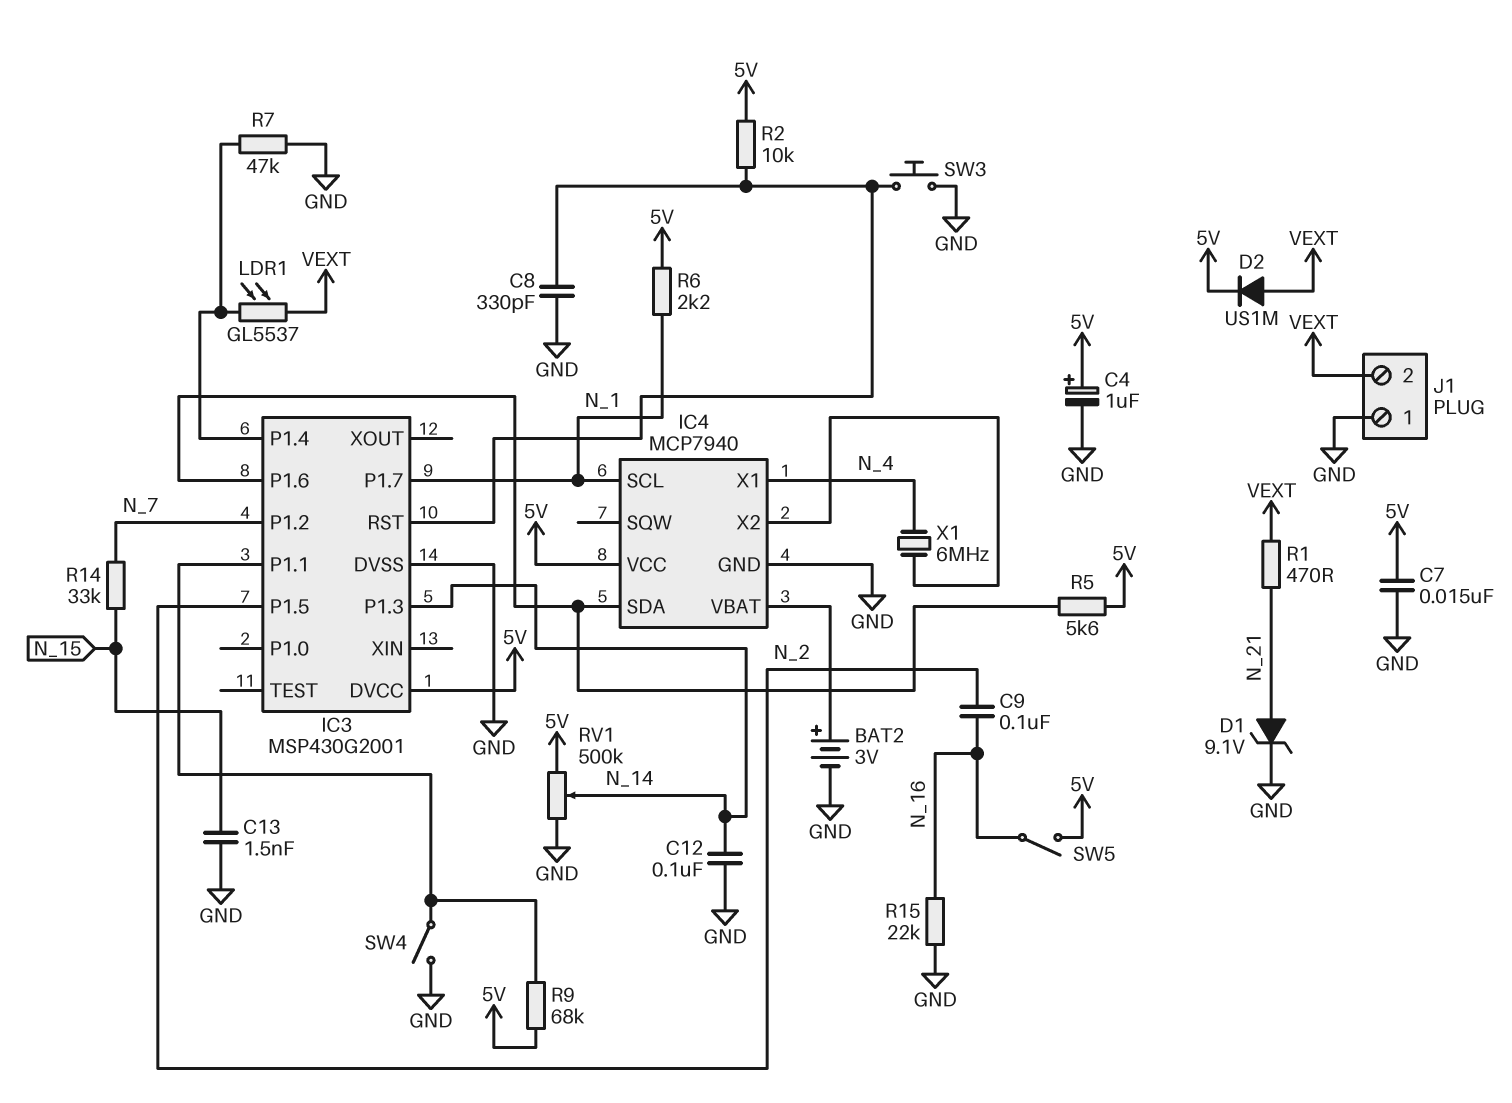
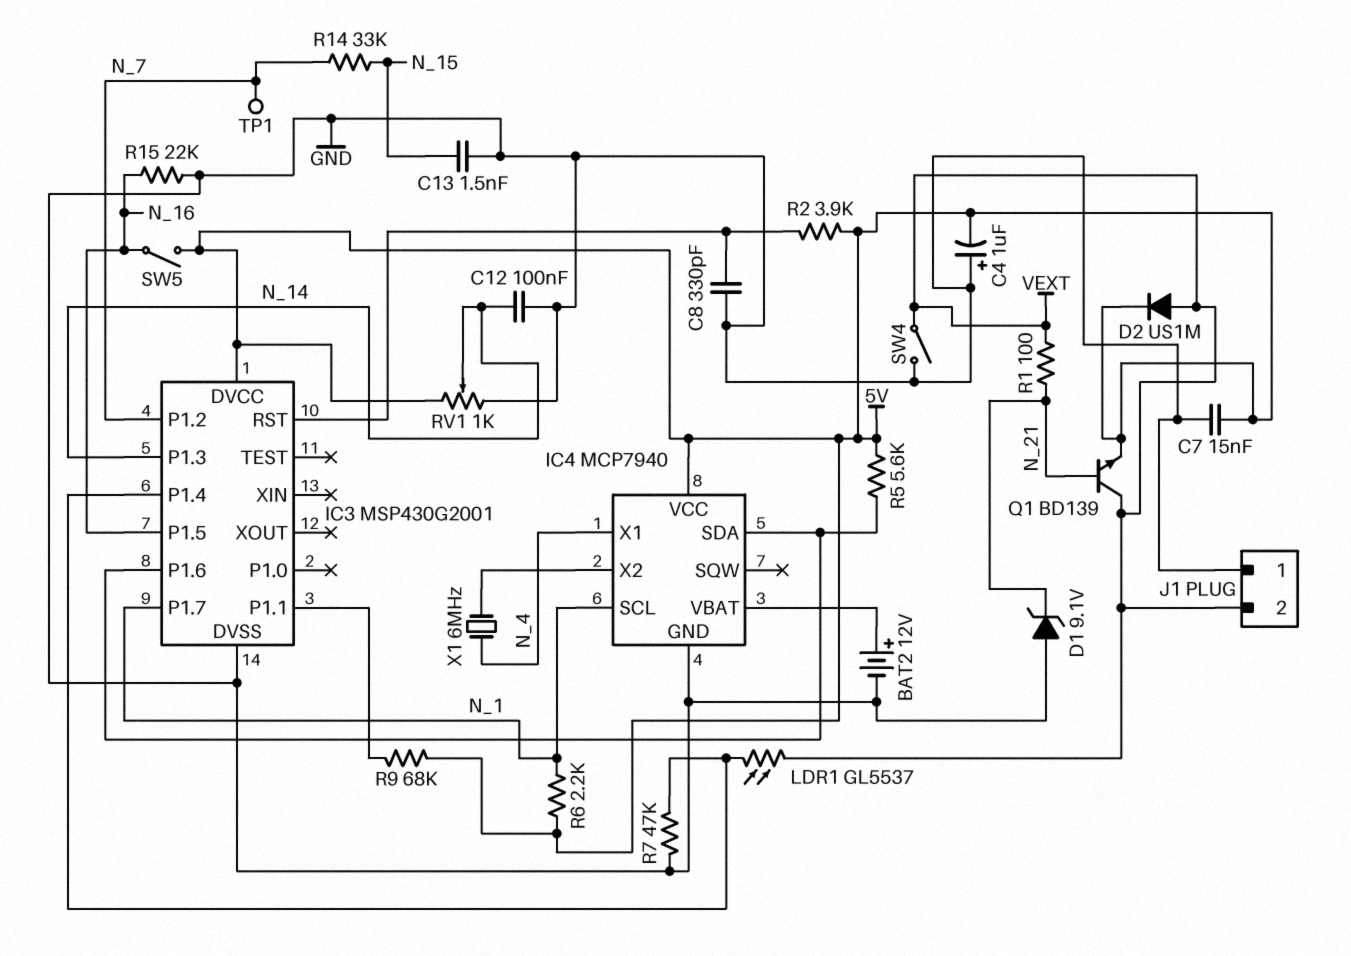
BAT2: 3V (plus IC4/VBAT, minus GND) -> 12V (plus IC4/VBAT, minus GND)
C4: 1uF (plus 5V, minus GND) -> 1uF (plus GND, minus 5V)
C9: 100nF (N_2, N_16) -> none
D1: zener 9.1V (A N_21, K GND) -> zener 9.1V (A GND, K N_21)
IC3 pin P1.5: N_2 -> N_16
Q1: none -> NPN BD139 (B N_21, C VEXT, E 5V)
R1: 470 (N_21, VEXT) -> 100 (N_21, VEXT)
R2: 10k (5V, IC3/RST) -> 3.9k (5V, IC3/RST)
RV1: 500k (5V, GND, wiper N_14) -> 1k (5V, GND, wiper N_14)
SW3: button (GND, IC3/RST) -> none
SW4: switch (GND, IC3/P1.1) -> switch (GND, VEXT)
TP1: none -> test point (N_7)

